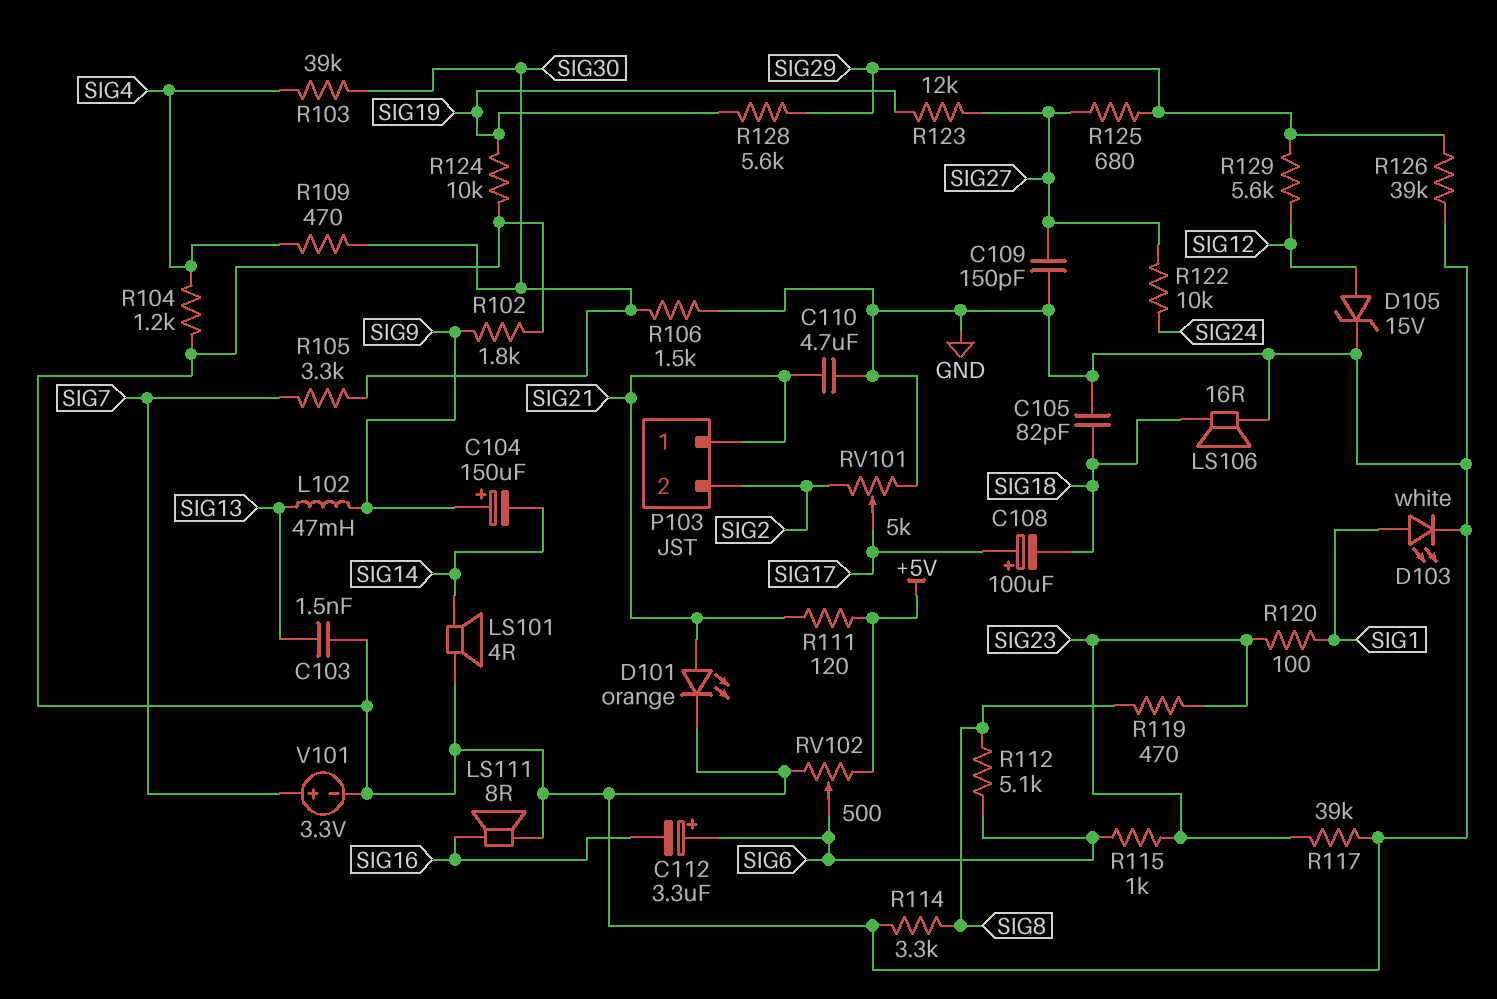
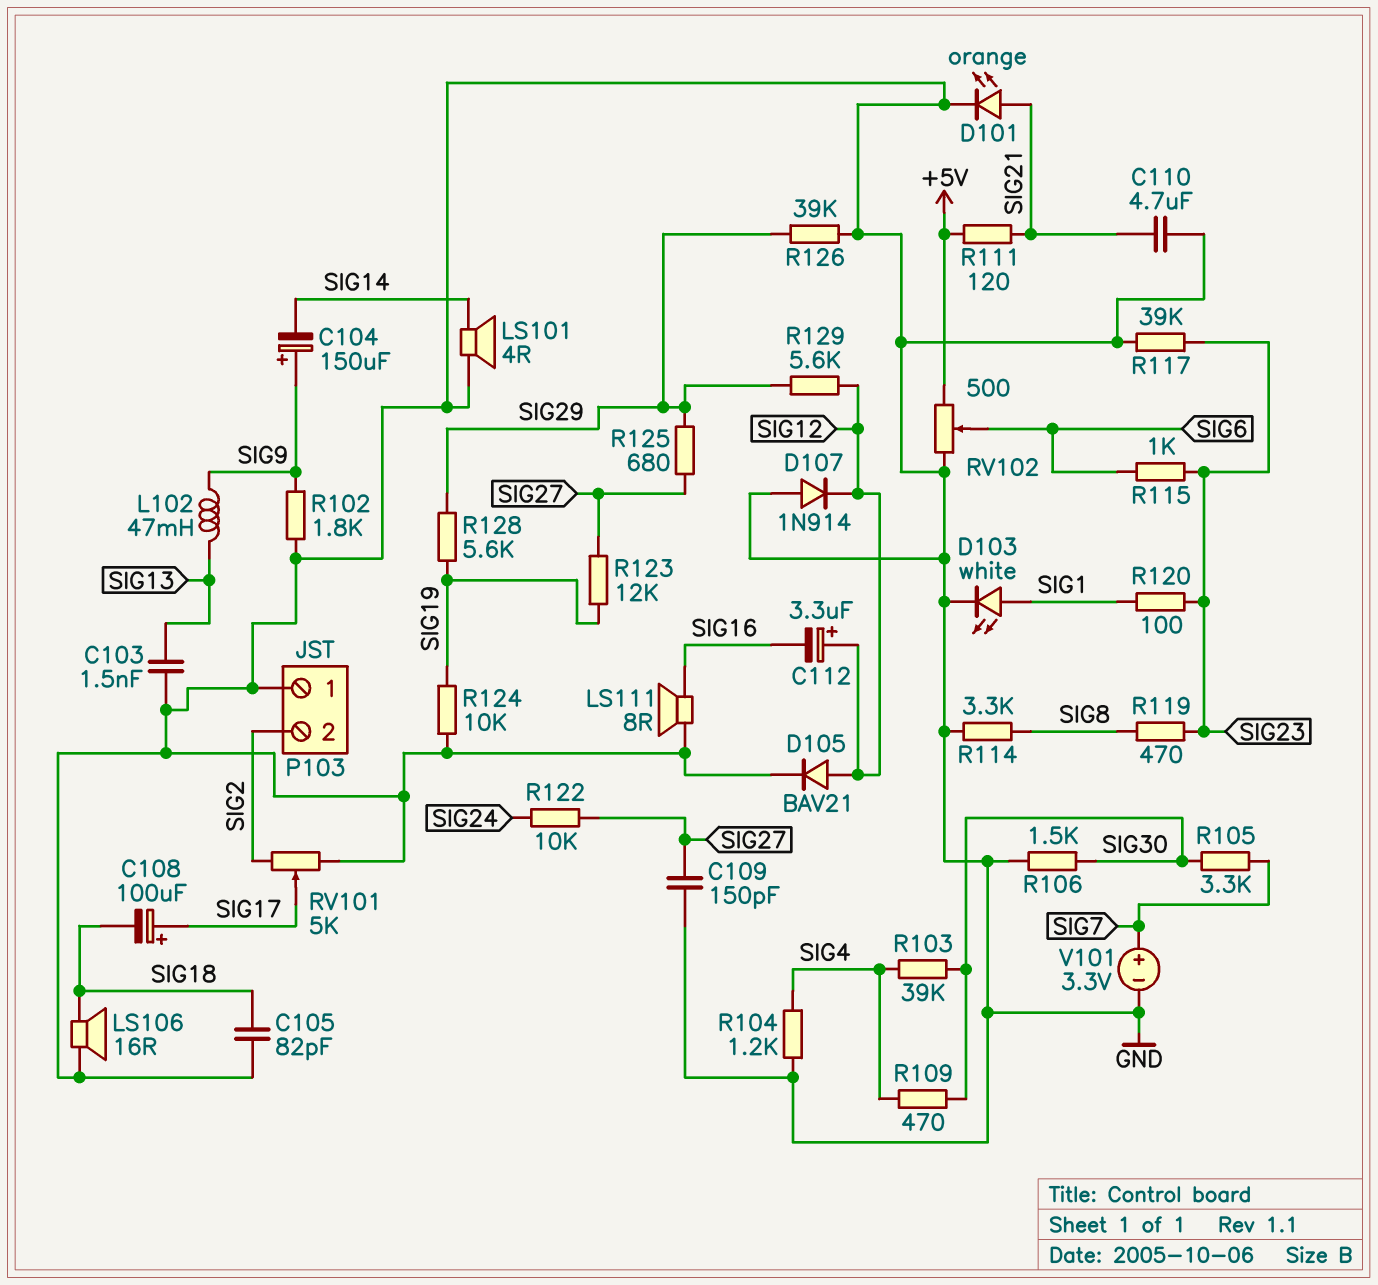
C112: 3.3uF (plus SIG6, minus SIG16) -> 3.3uF (plus SIG12, minus SIG16)
D105: zener 15V (A SIG12, K GND) -> diode BAV21 (A SIG12, K GND)
D107: none -> diode 1N914 (A GND, K SIG12)
P103 pin 1: SIG21 -> GND
R112: 5.1k (SIG6, SIG8) -> none

